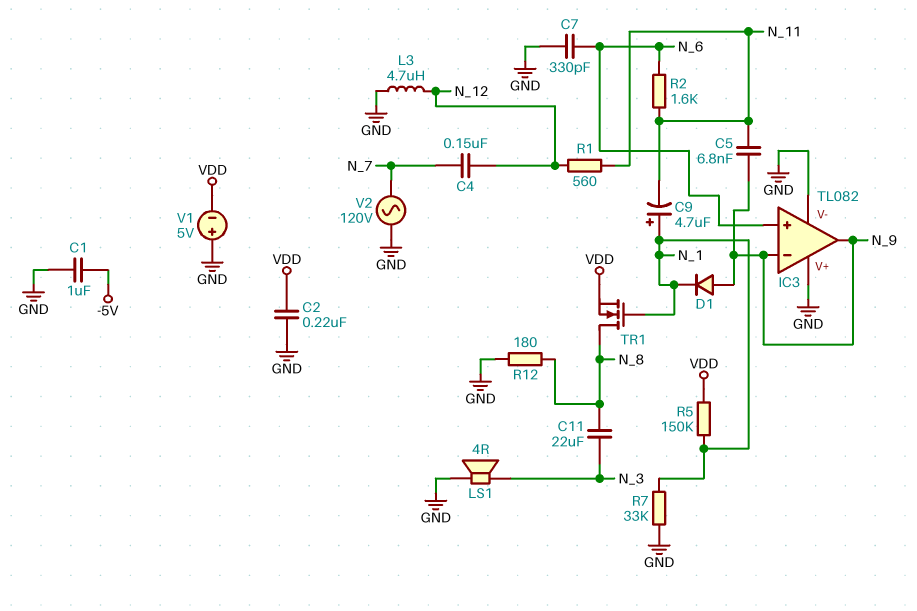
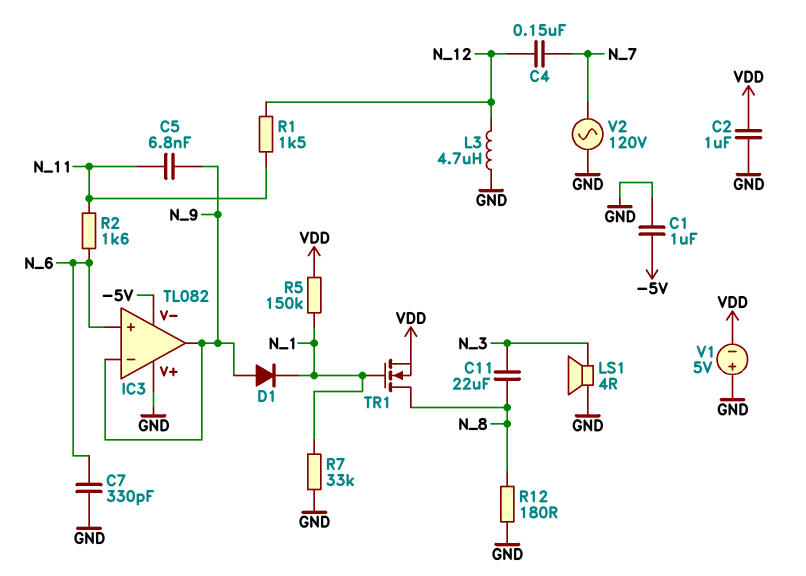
C2: 220nF (GND, VDD) -> 1uF (GND, VDD)
C9: 4.7uF (plus N_1, minus N_11) -> none
IC3 pin V-: GND -> -5V
R1: 560 (N_11, N_12) -> 1.5k (N_11, N_12)

